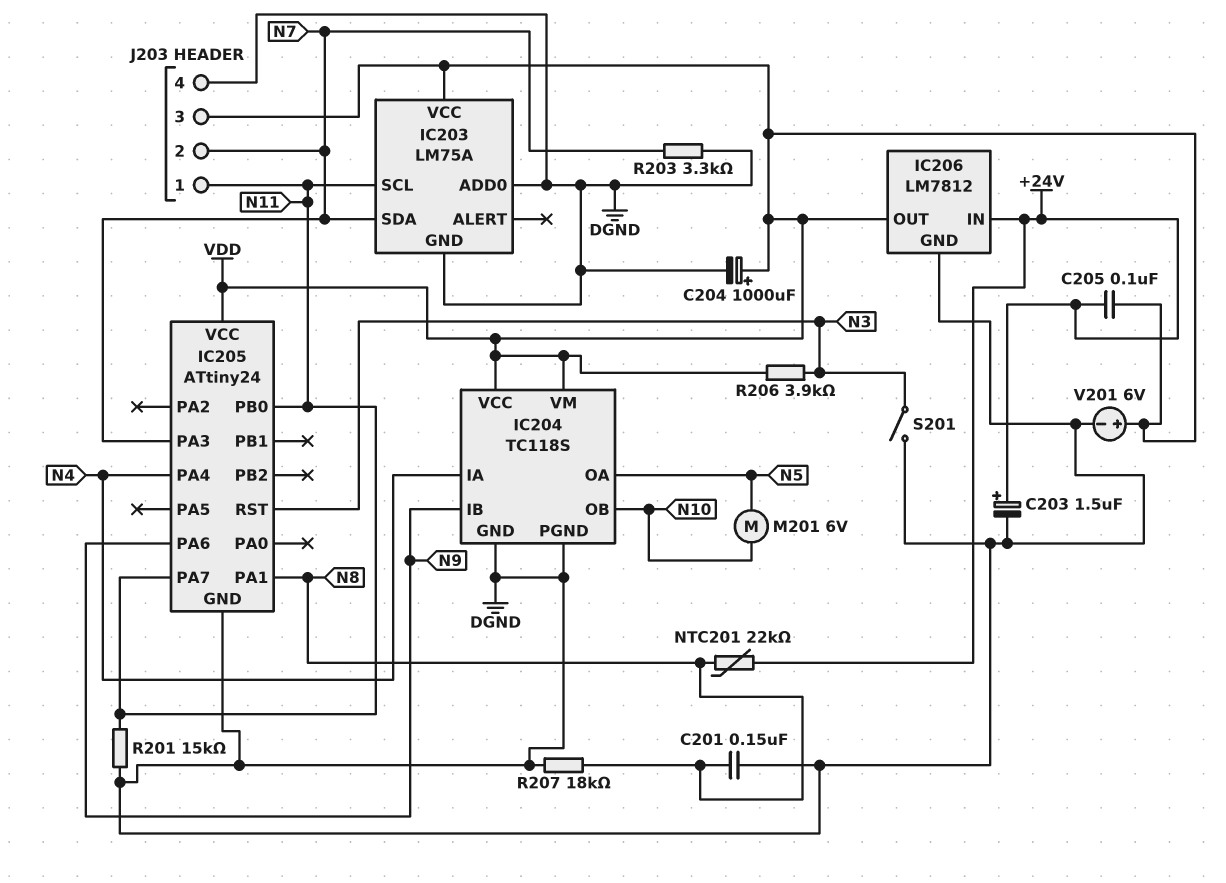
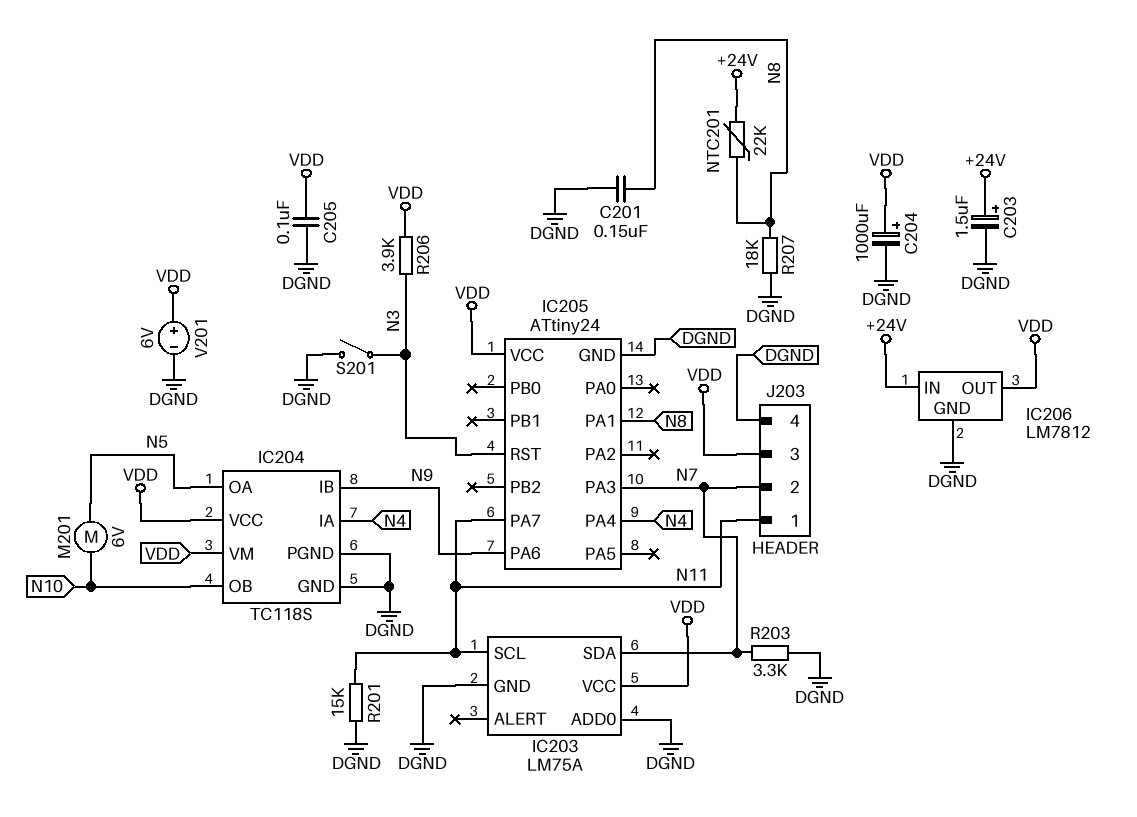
C205: 100nF (+24V, VDD) -> 100nF (DGND, VDD)
IC205 pin PB0: N11 -> none

